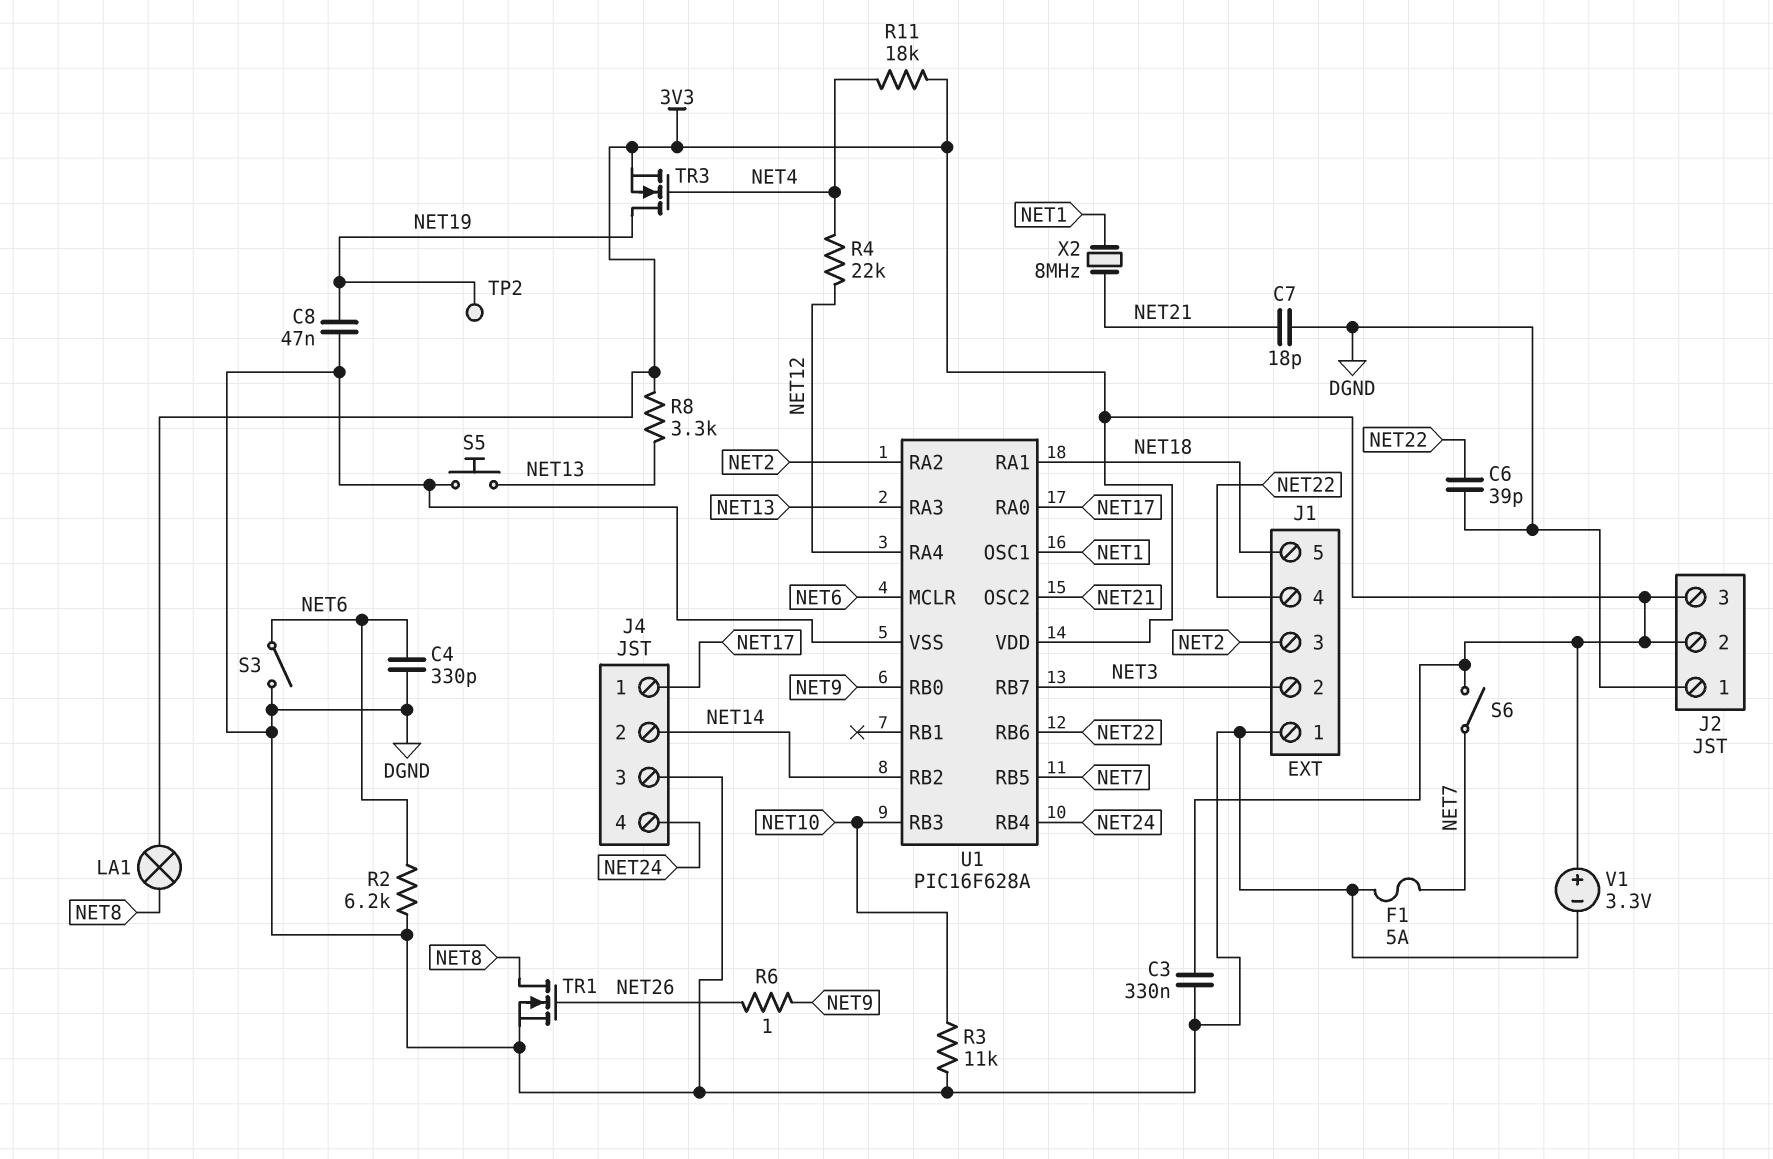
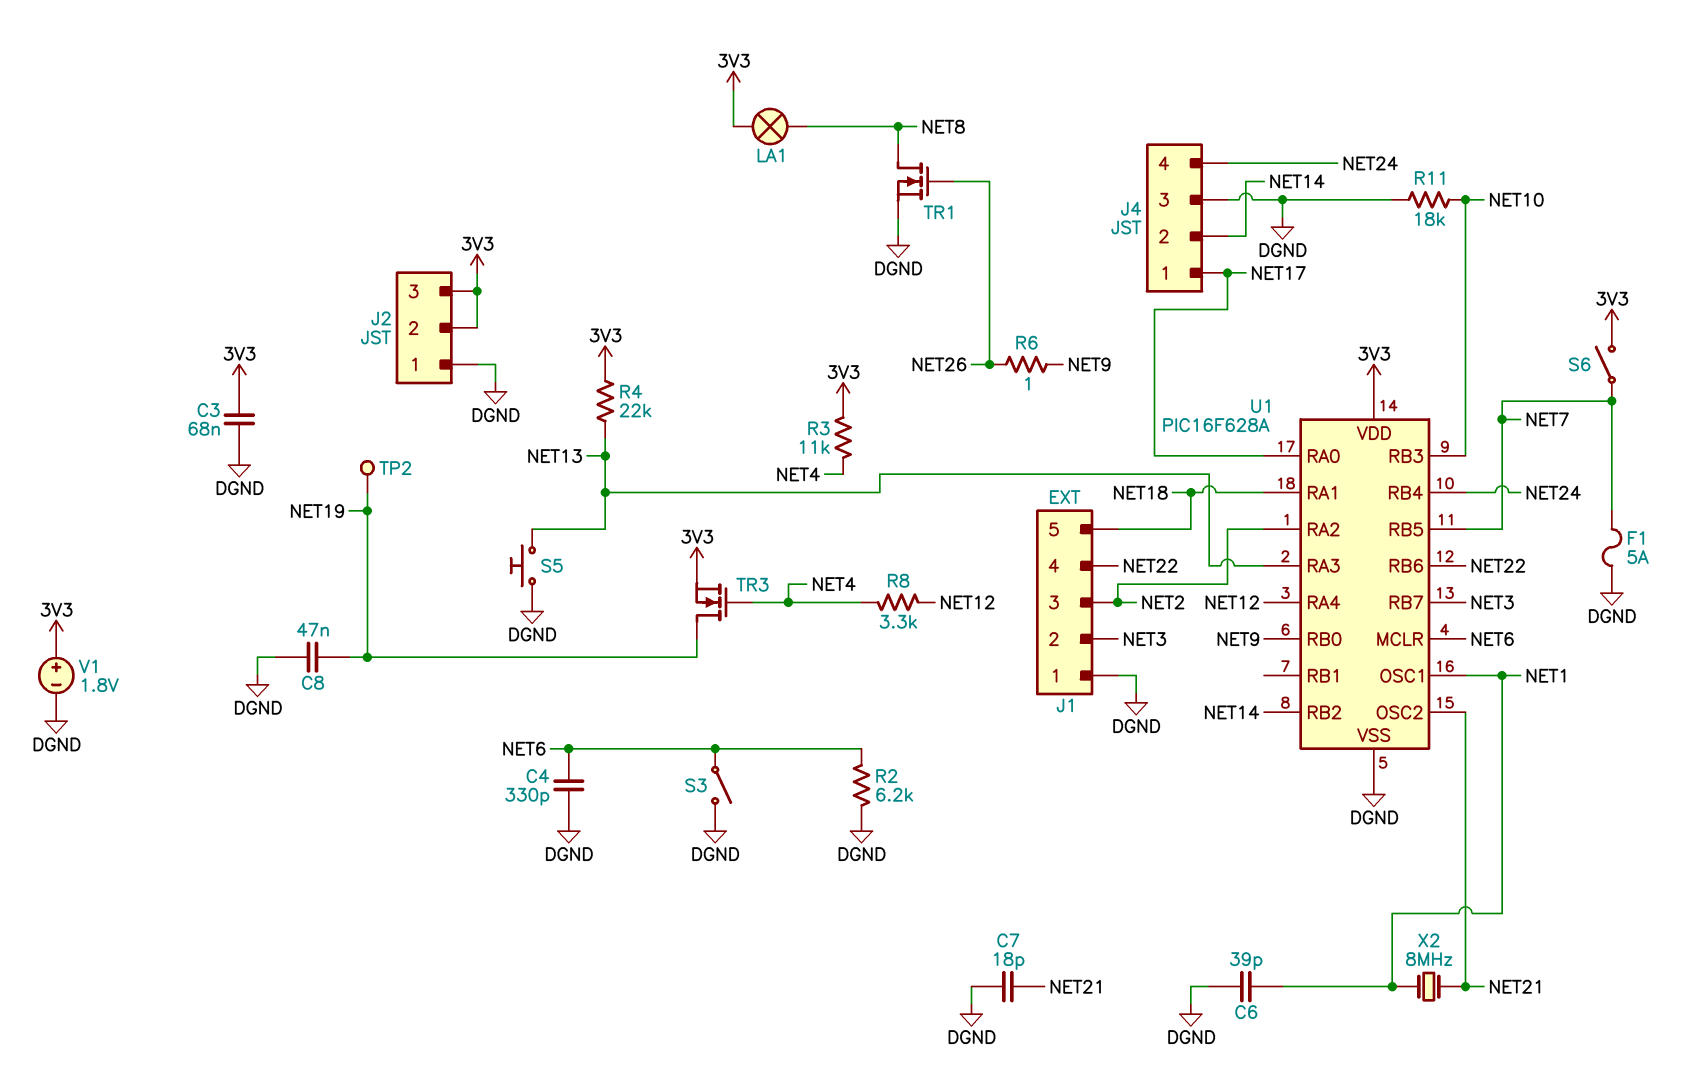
C3: 330nF (3V3, DGND) -> 68nF (3V3, DGND)
C6: 39pF (DGND, NET22) -> 39pF (DGND, NET1)
R3: 11k (DGND, NET10) -> 11k (3V3, NET4)
R4: 22k (NET4, NET12) -> 22k (3V3, NET13)
R8: 3.3k (3V3, NET13) -> 3.3k (NET4, NET12)
R11: 18k (3V3, NET4) -> 18k (DGND, NET10)
V1: 3.3V (plus 3V3, minus DGND) -> 1.8V (plus 3V3, minus DGND)

